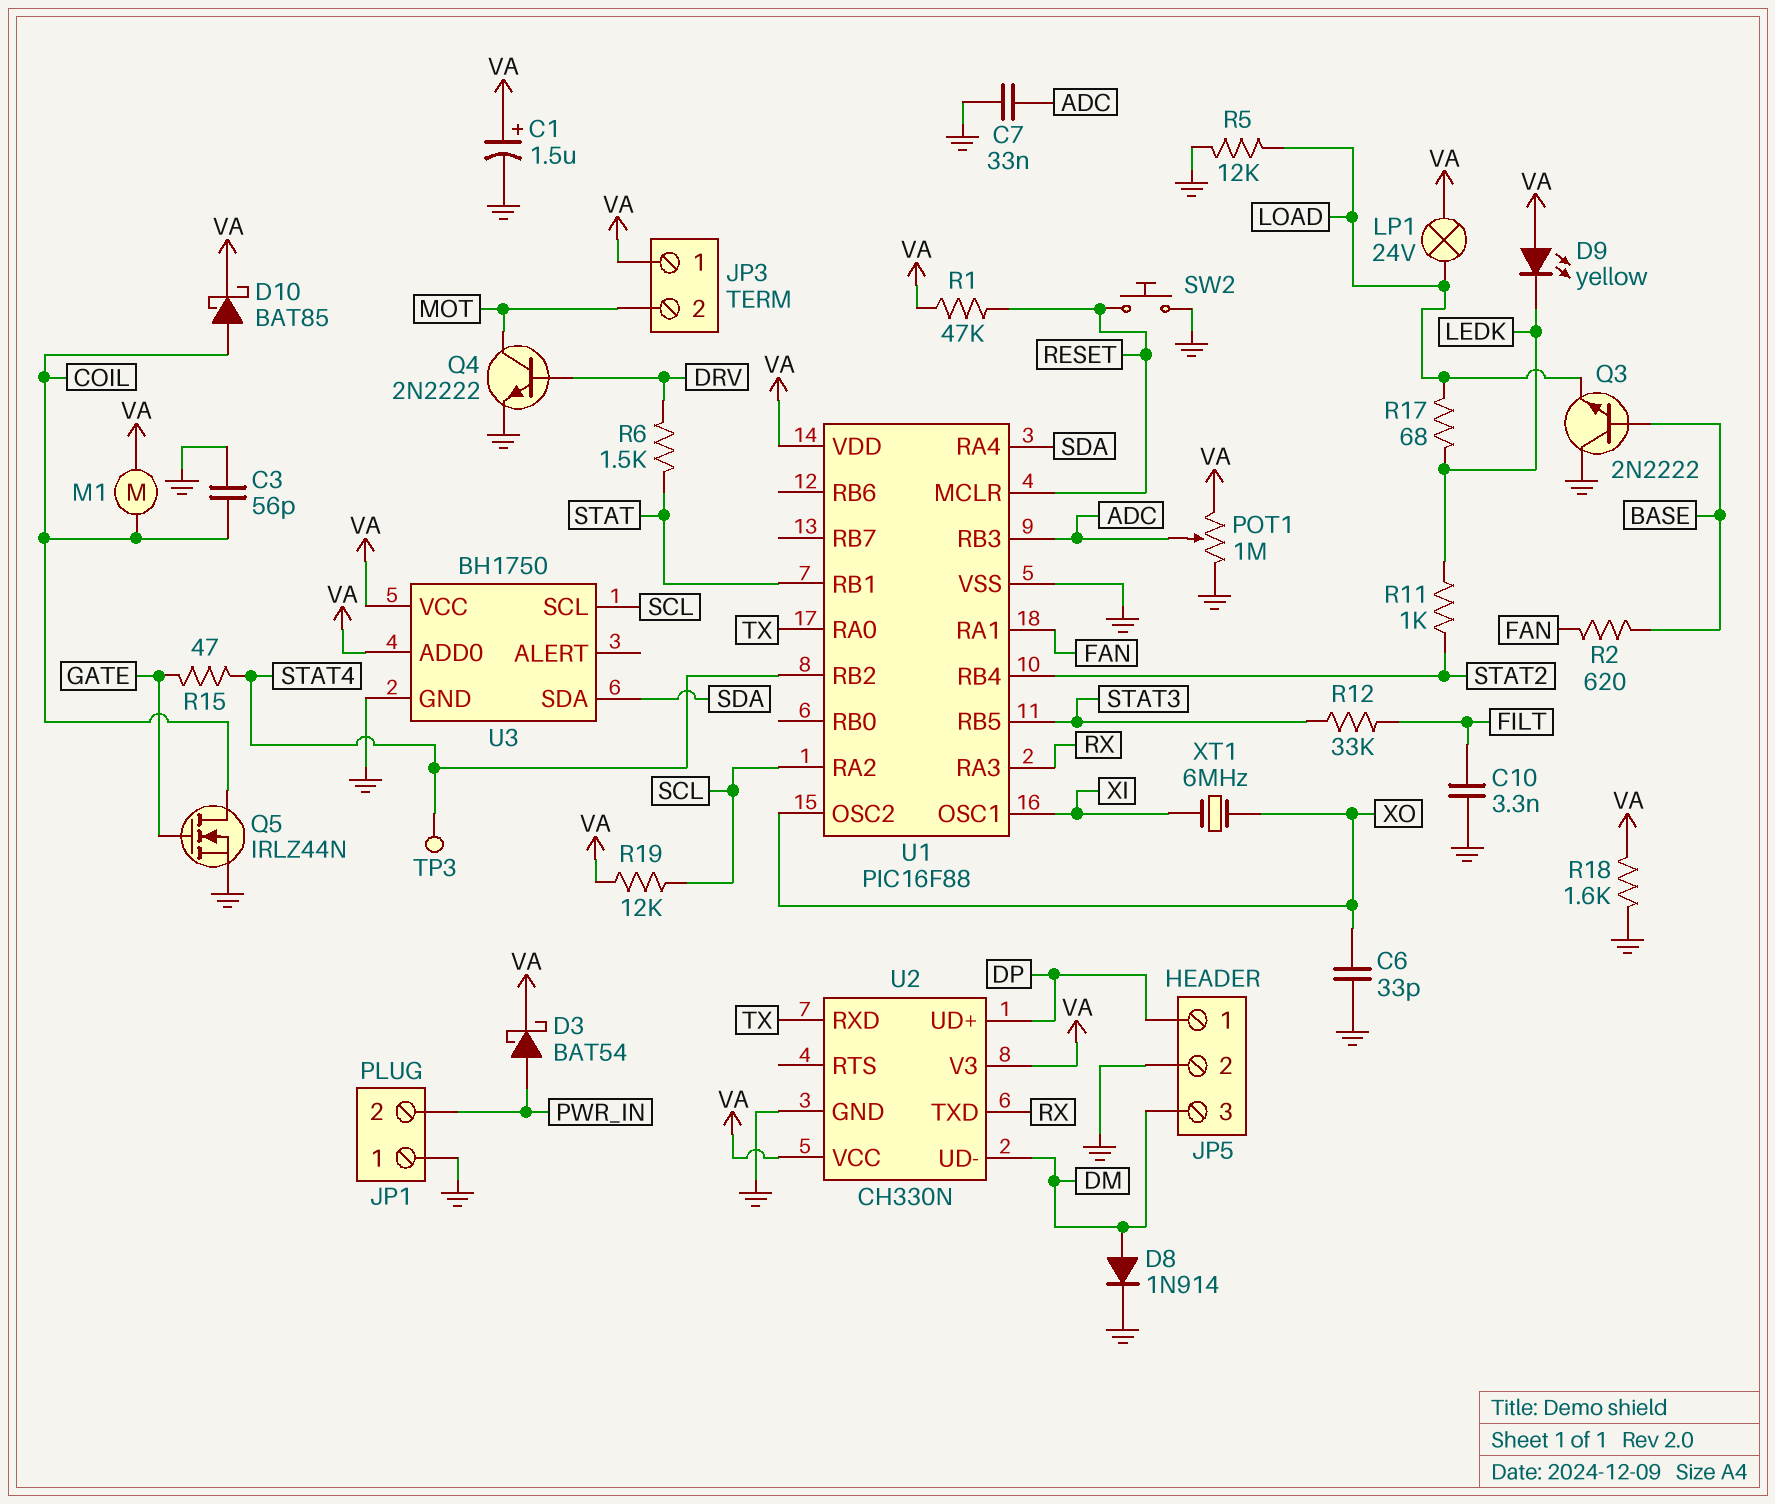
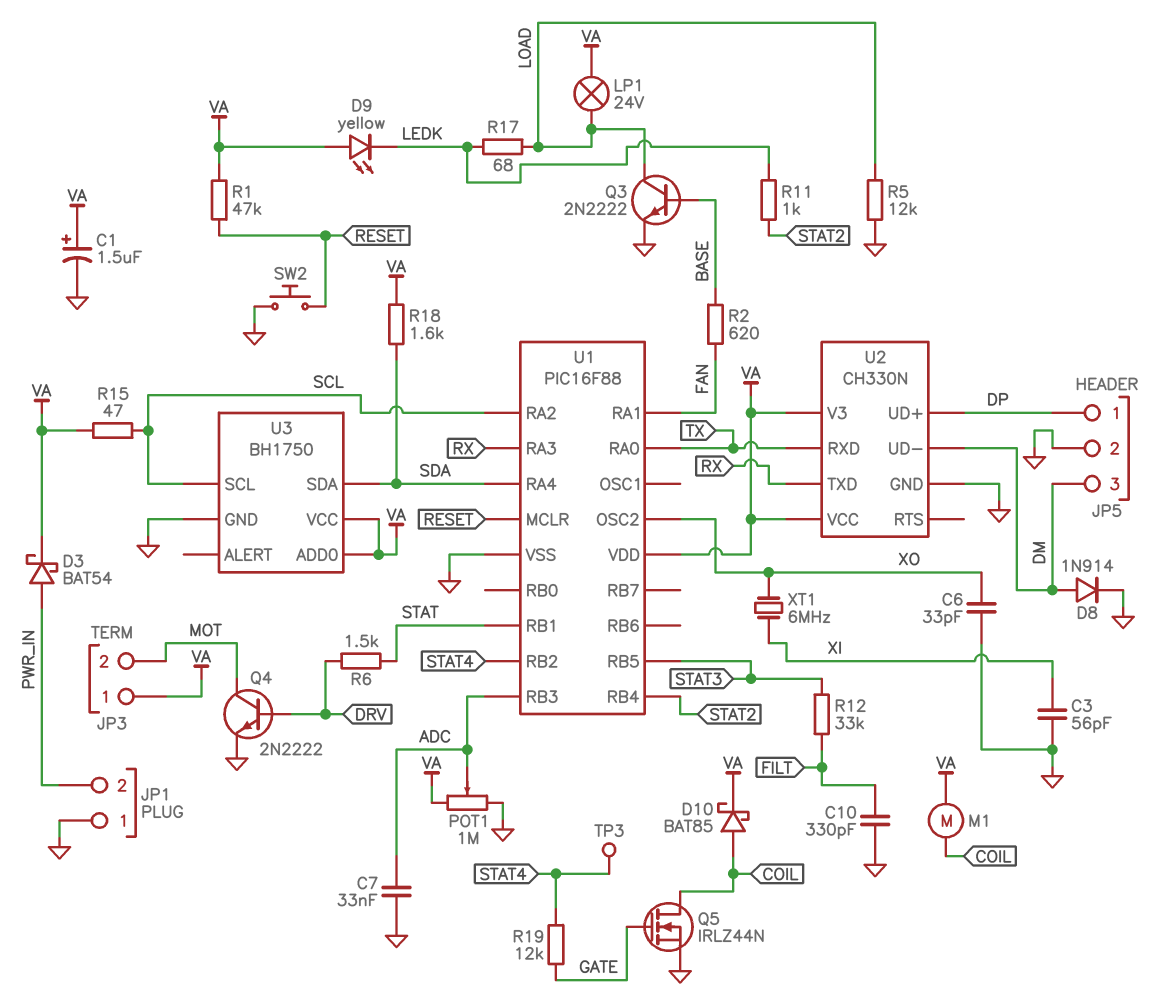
C3: 56pF (COIL, GND) -> 56pF (GND, XI)
C10: 3.3nF (FILT, GND) -> 330pF (FILT, GND)
Q3: NPN 2N2222 (B BASE, C GND, E LOAD) -> NPN 2N2222 (B BASE, C LOAD, E GND)
R15: 47 (GATE, STAT4) -> 47 (SCL, VA)
R18: 1.6k (GND, VA) -> 1.6k (SDA, VA)
R19: 12k (SCL, VA) -> 12k (GATE, STAT4)
U1 pin OSC1: XI -> none

